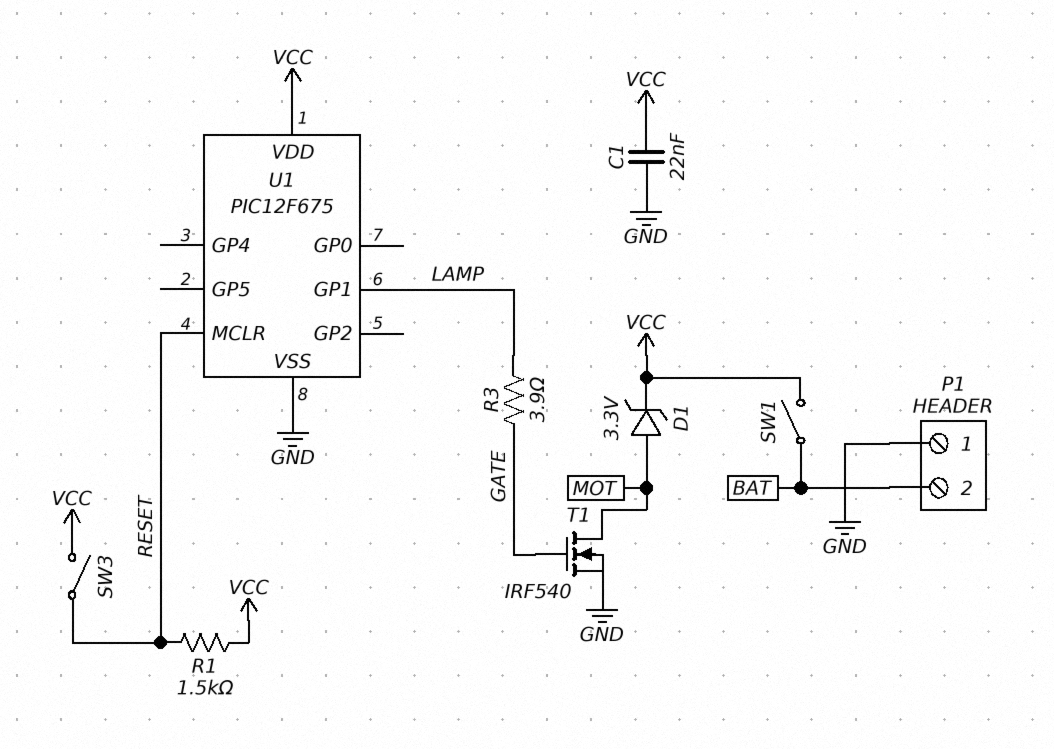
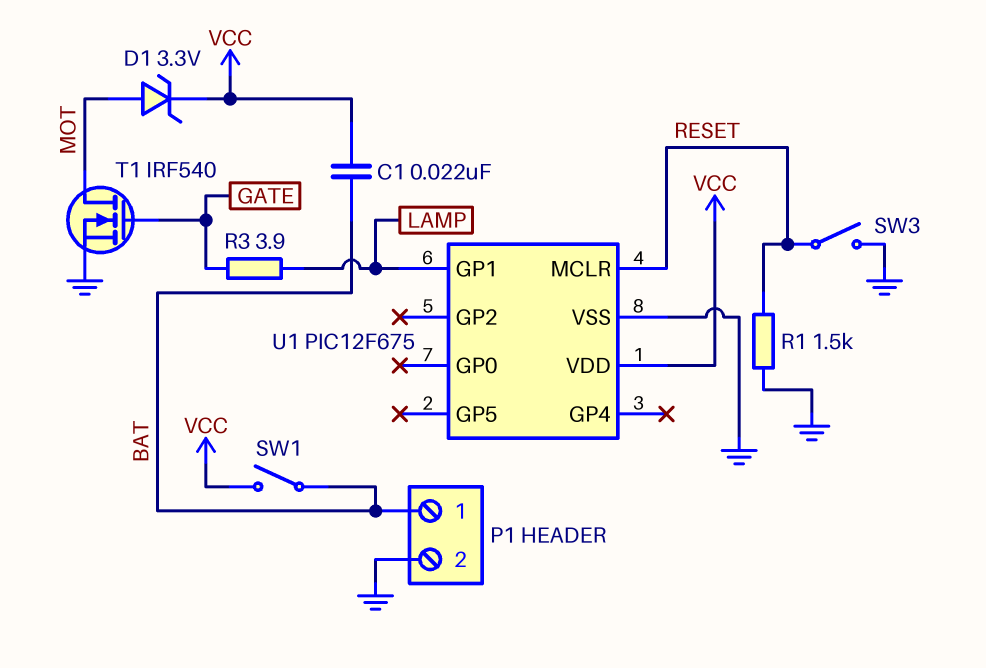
C1: 22nF (GND, VCC) -> 22nF (BAT, VCC)
P1 pin 1: GND -> BAT
P1 pin 2: BAT -> GND
R1: 1.5k (RESET, VCC) -> 1.5k (GND, RESET)
SW3: switch (RESET, VCC) -> switch (GND, RESET)

